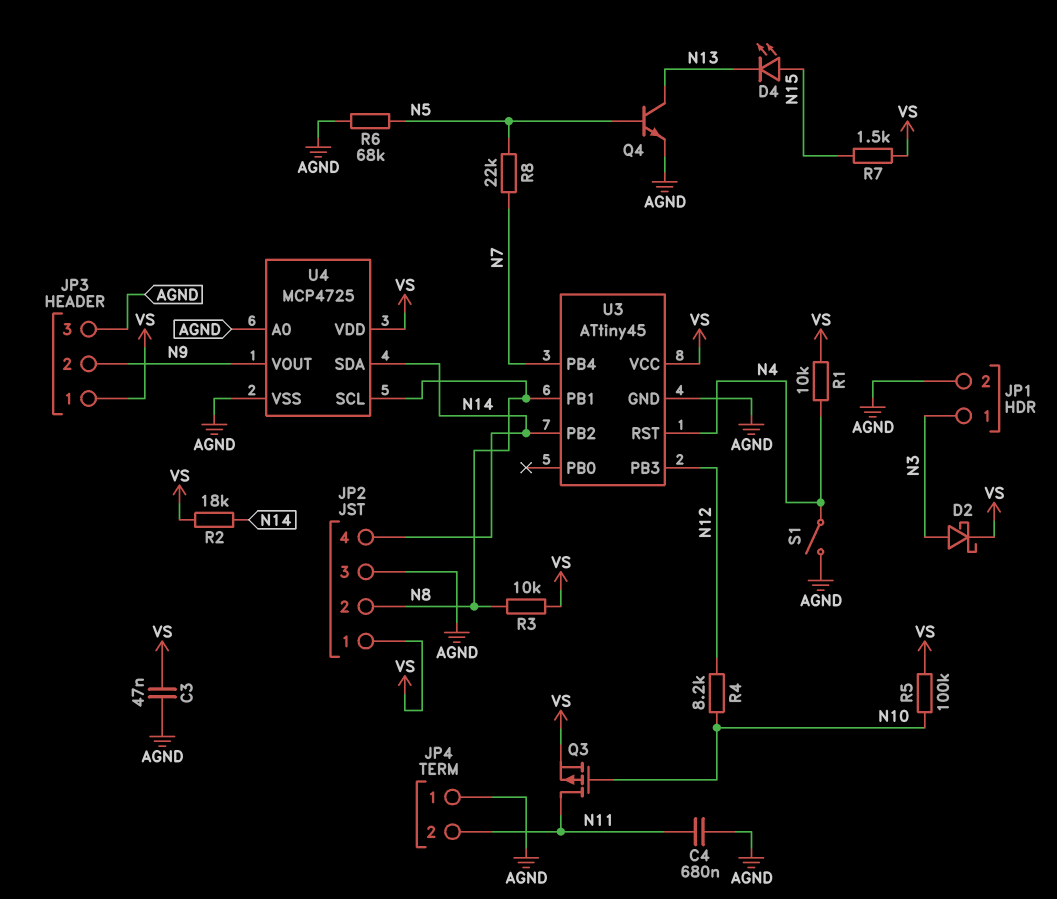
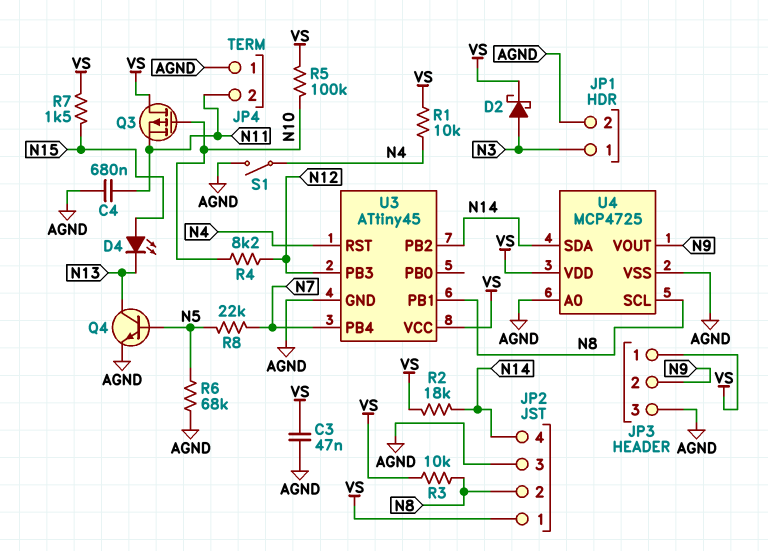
Q3: PMOS (G N10, D N11, S VS) -> PMOS (G N10, D VS, S N11)

